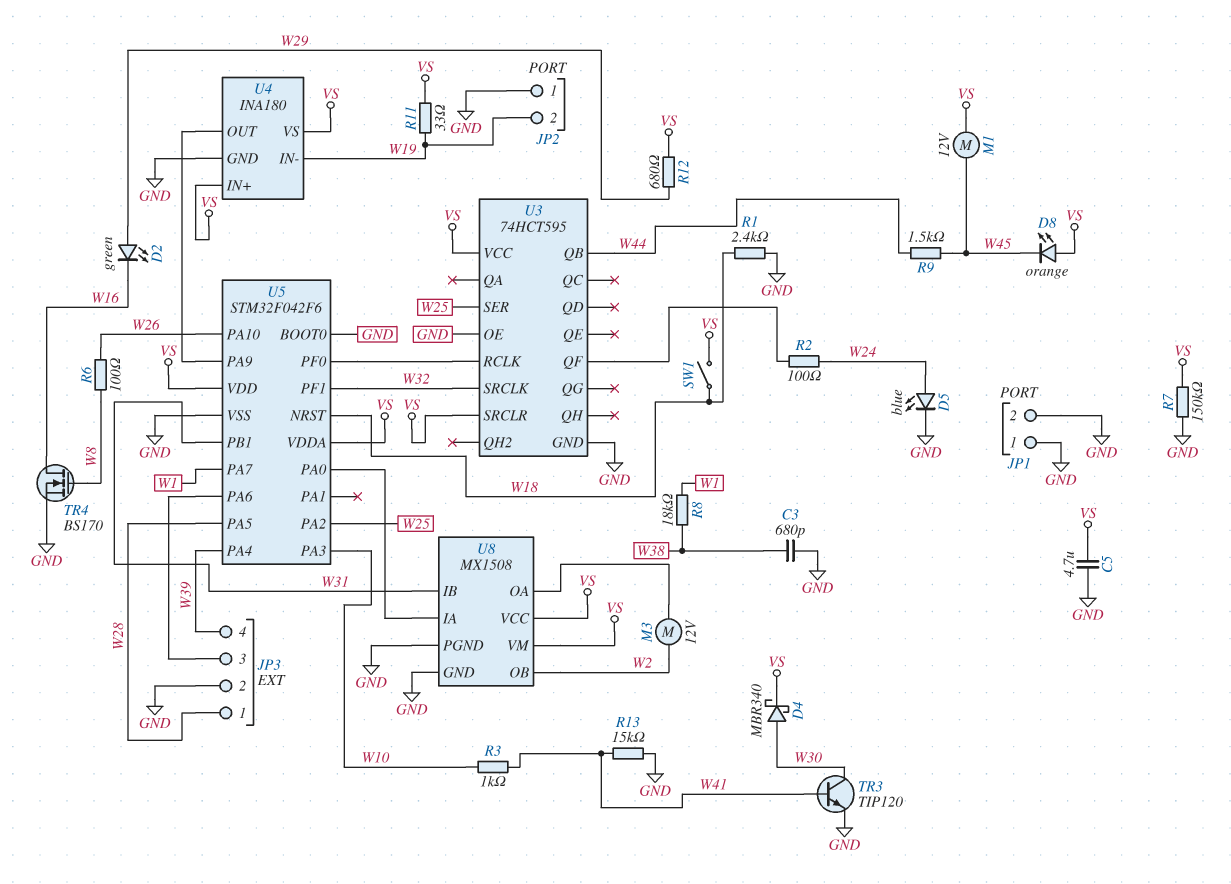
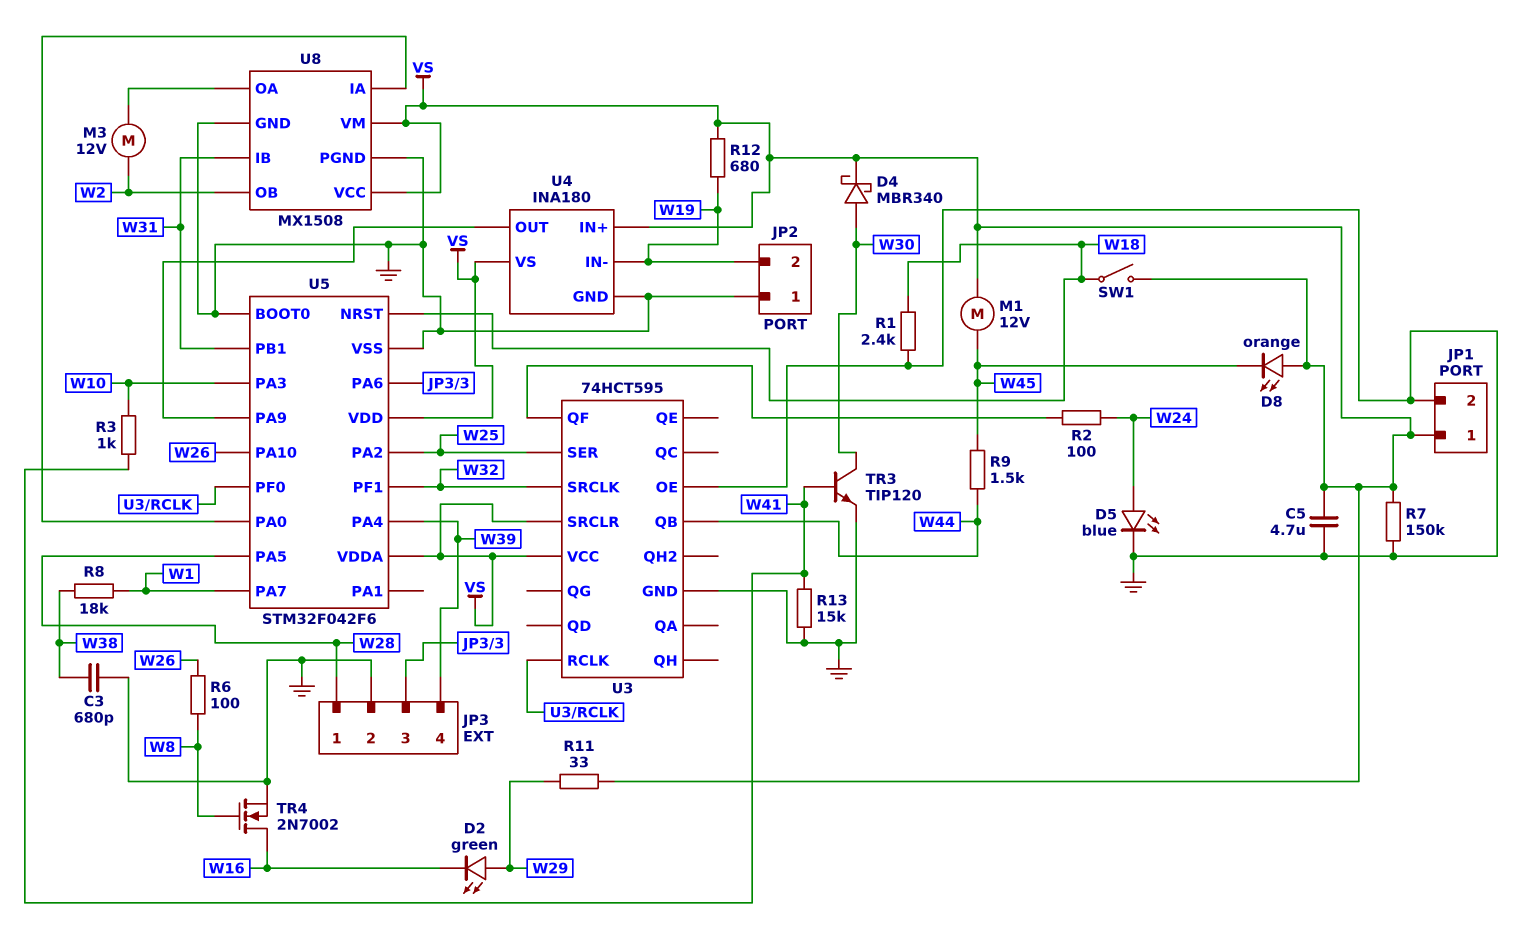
JP1 pin 1: GND -> VS
R11: 33 (VS, W19) -> 33 (VS, W29)
R12: 680 (VS, W29) -> 680 (VS, W19)
TR4: NMOS BS170 (G W8, D W16, S GND) -> NMOS 2N7002 (G W8, D W16, S GND)

